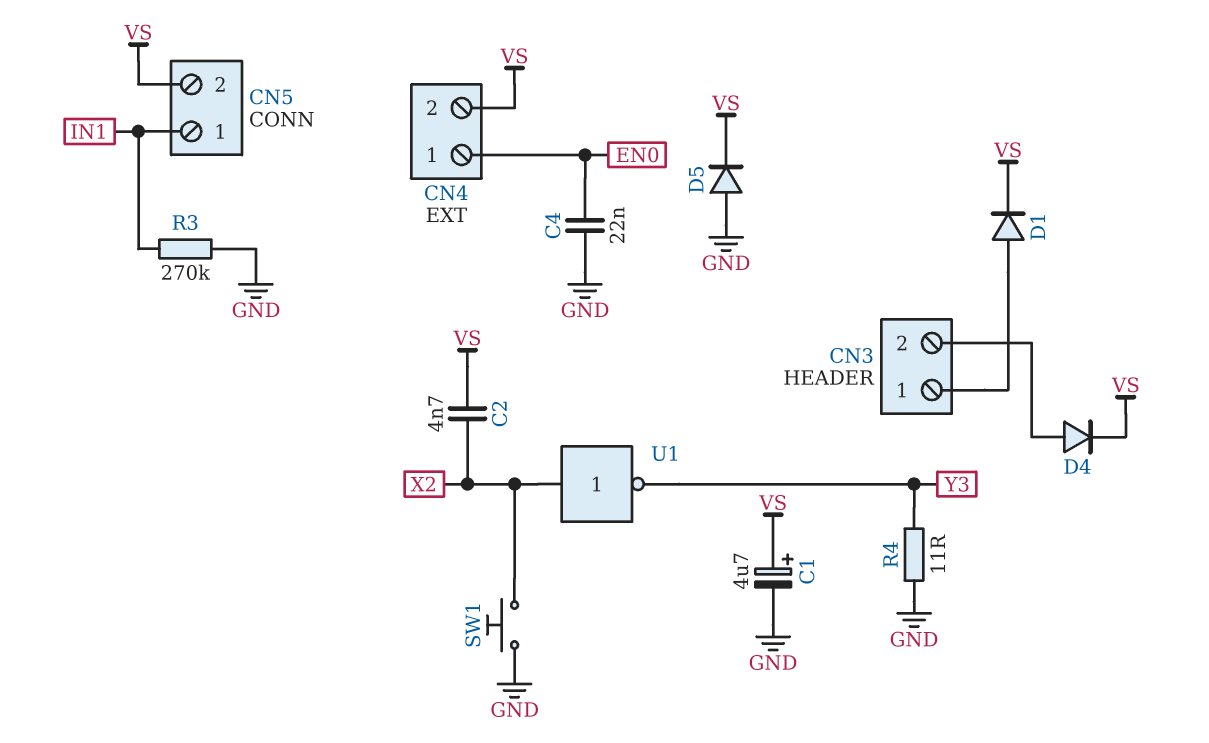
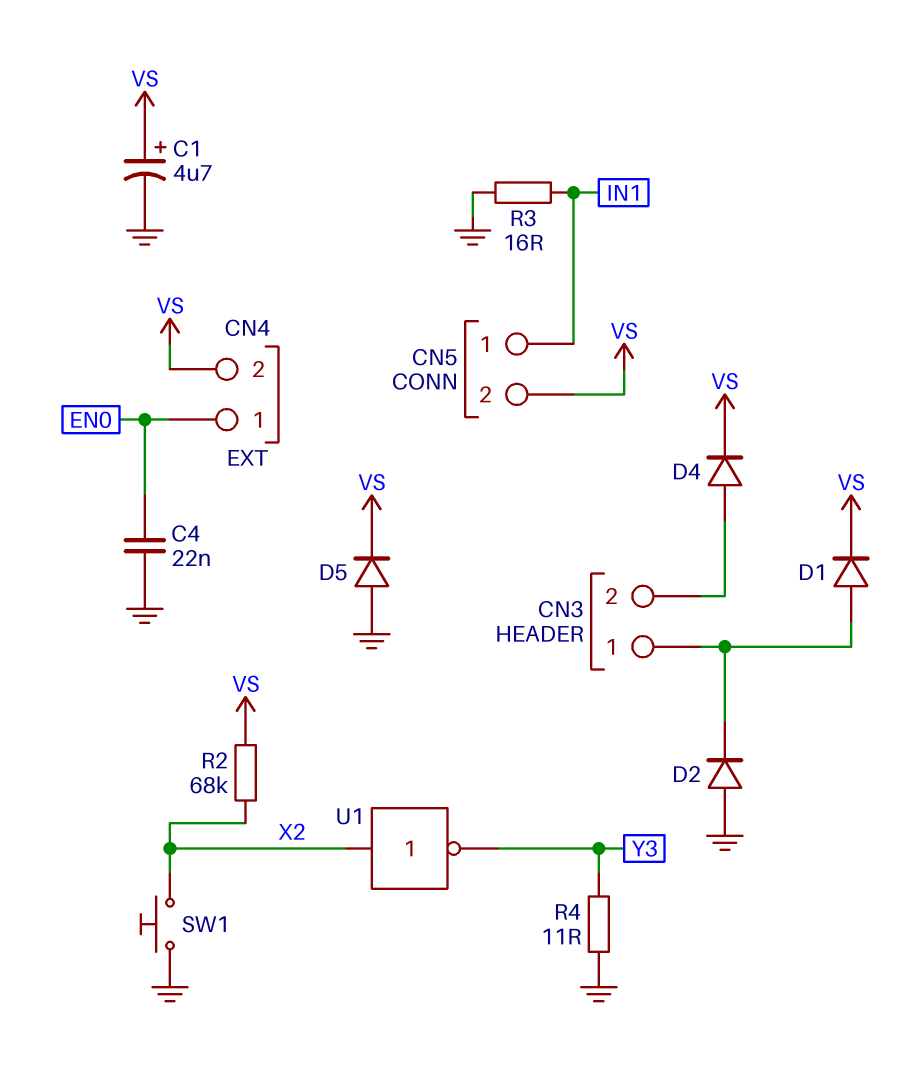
C2: 4.7nF (VS, X2) -> none
D2: none -> diode (A GND, K CN3/1)
R2: none -> 68k (VS, X2)
R3: 270k (GND, IN1) -> 16 (GND, IN1)

